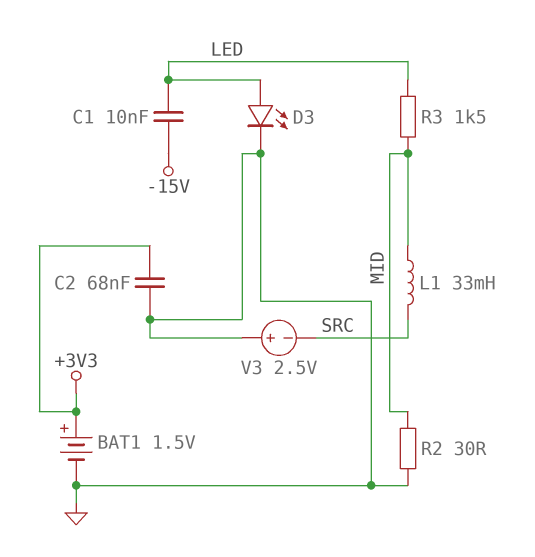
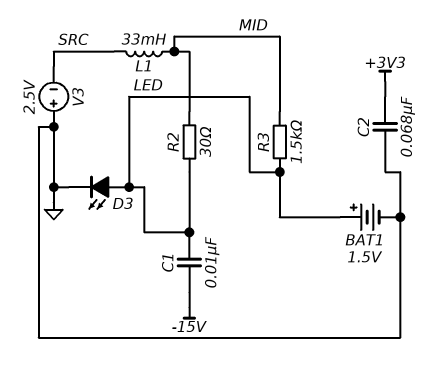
BAT1: 1.5V (plus +3V3, minus GND) -> 1.5V (plus LED, minus GND)
R2: 30 (GND, MID) -> 30 (LED, MID)

